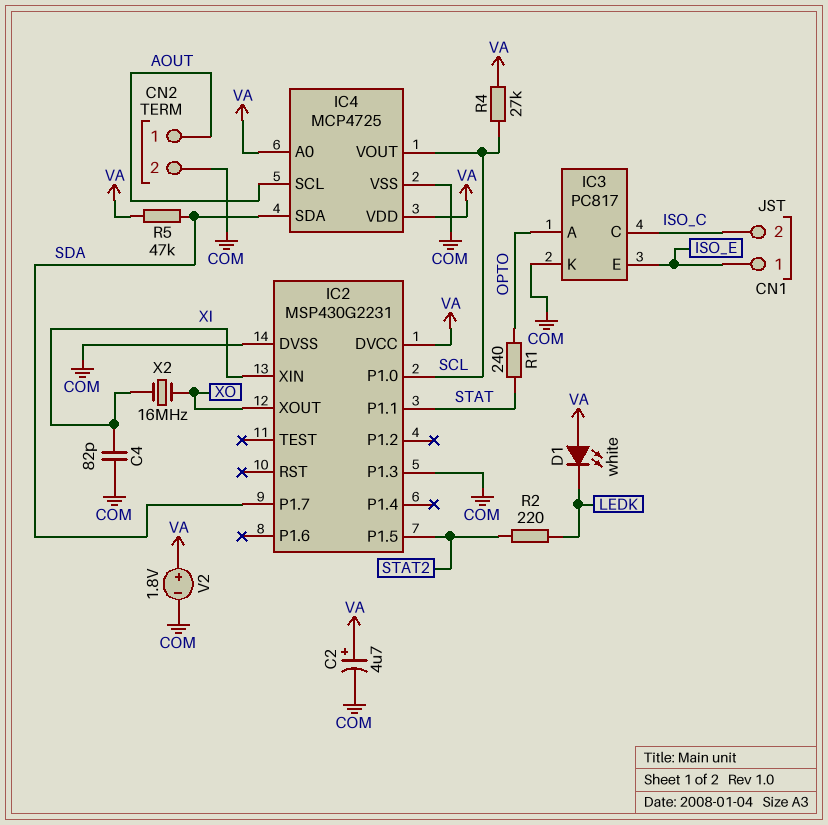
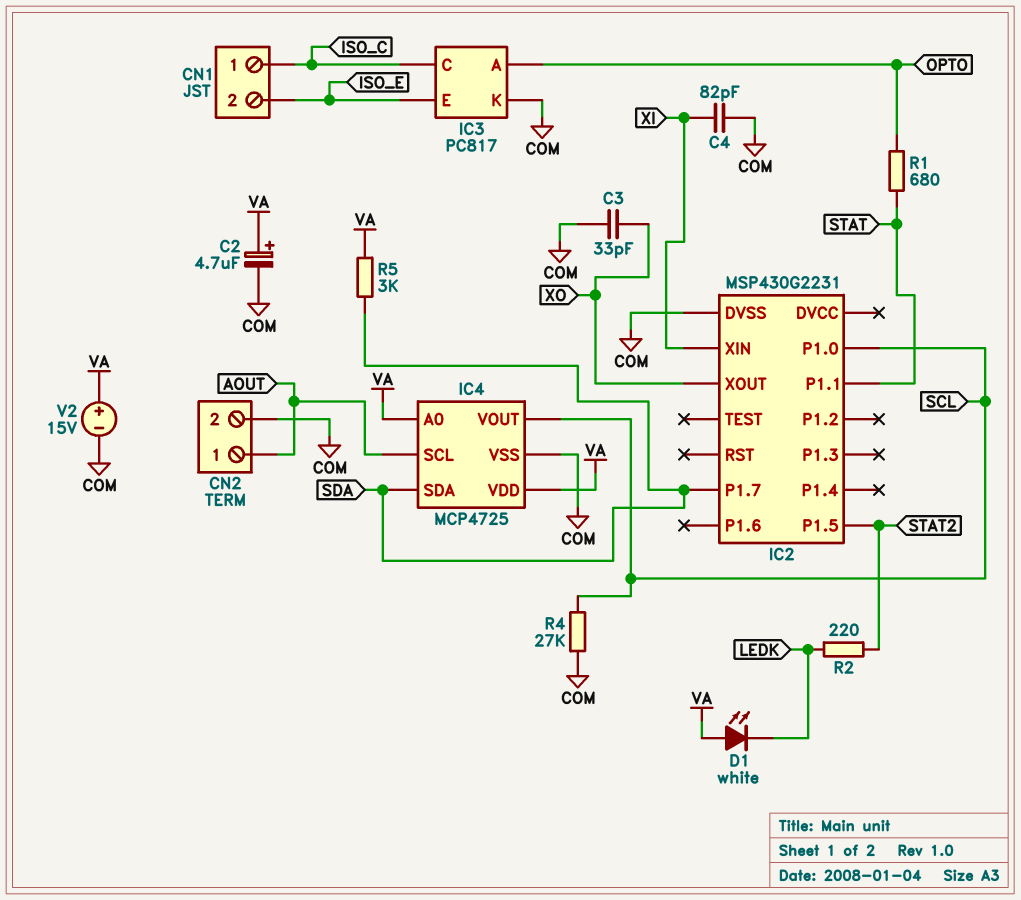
C3: none -> 33pF (COM, XO)
CN1 pin 1: ISO_E -> ISO_C
CN1 pin 2: ISO_C -> ISO_E
IC2 pin DVCC: VA -> none
IC2 pin P1.3: COM -> none
R1: 240 (OPTO, STAT) -> 680 (OPTO, STAT)
R4: 27k (SCL, VA) -> 27k (COM, SCL)
R5: 47k (SDA, VA) -> 3k (SDA, VA)
V2: 1.8V (plus VA, minus COM) -> 15V (plus VA, minus COM)
X2: 16MHz (XI, XO) -> none

